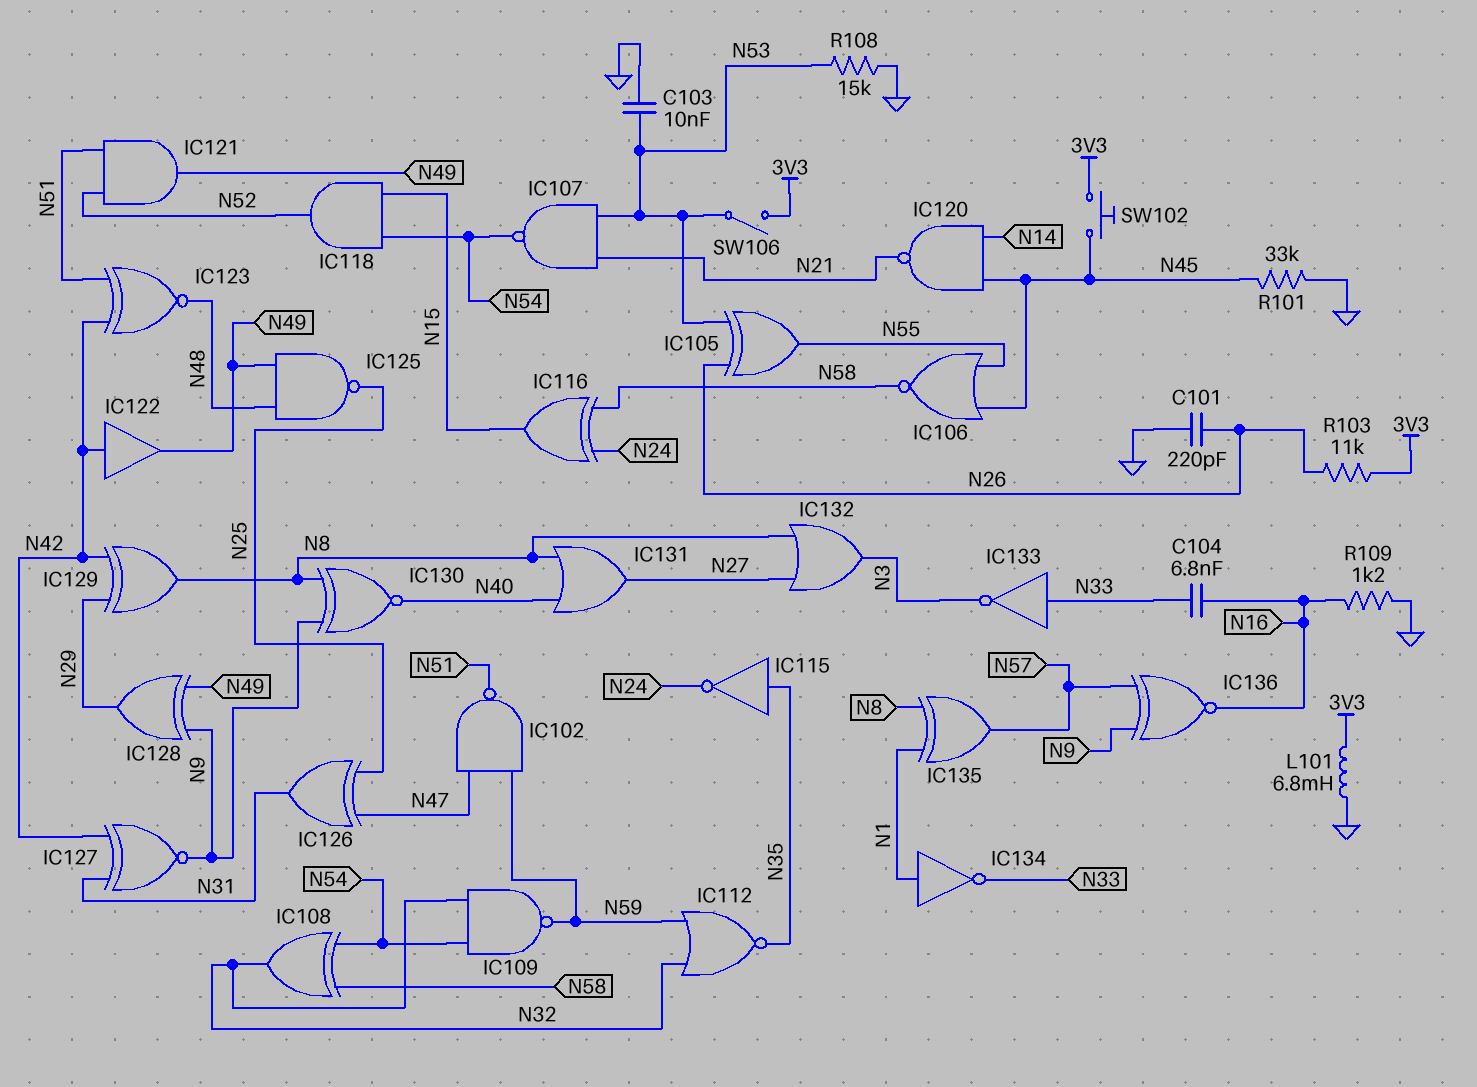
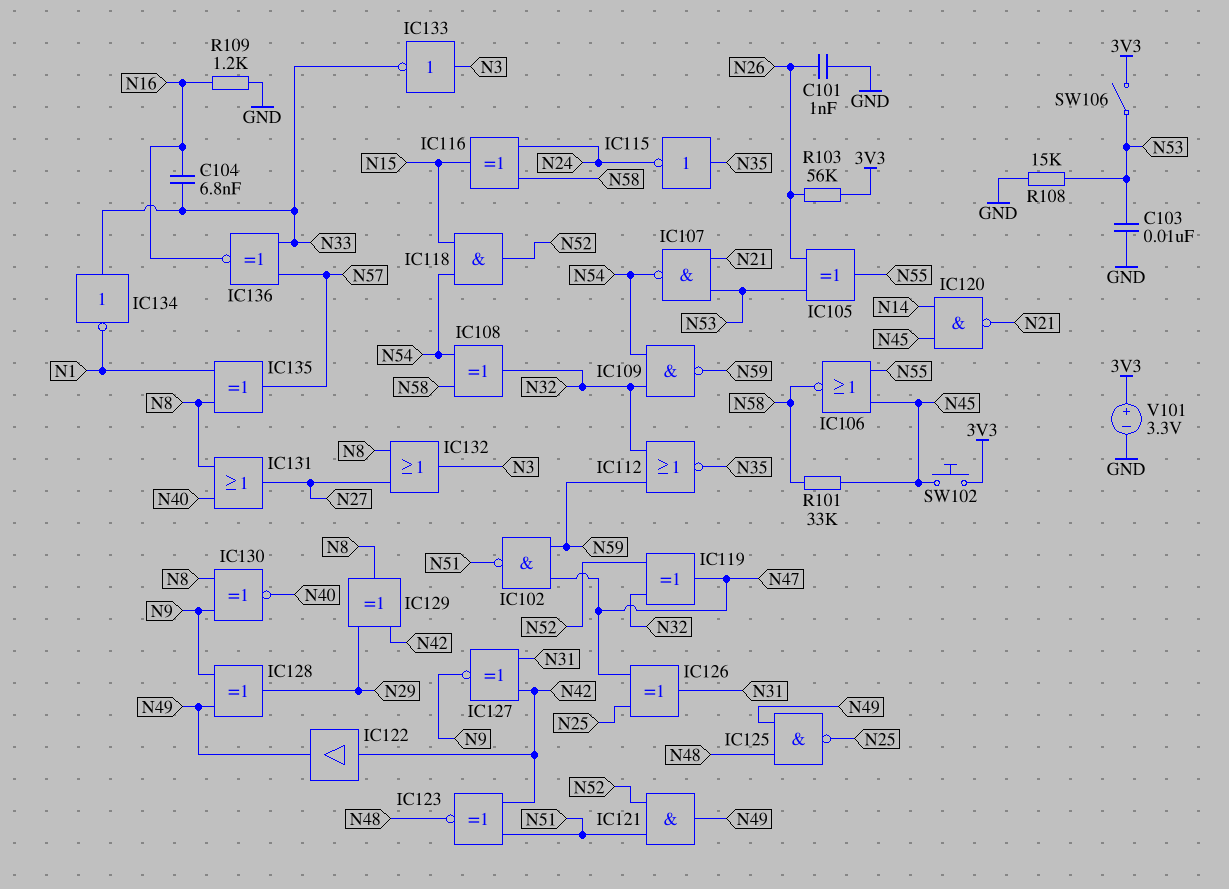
C101: 220pF (GND, N26) -> 1nF (GND, N26)
IC119: none -> XOR (in N32, in N52, out N47)
IC133: NOT (in N33, out N3) -> NOT (in N3, out N33)
IC134: NOT (in N1, out N33) -> NOT (in N33, out N1)
IC136: XNOR (in N9, in N57, out N16) -> XNOR (in N33, in N57, out N16)
L101: 6.8mH (3V3, GND) -> none
R101: 33k (GND, N45) -> 33k (N45, N58)
R103: 11k (3V3, N26) -> 56k (3V3, N26)
V101: none -> 3.3V (plus 3V3, minus GND)

